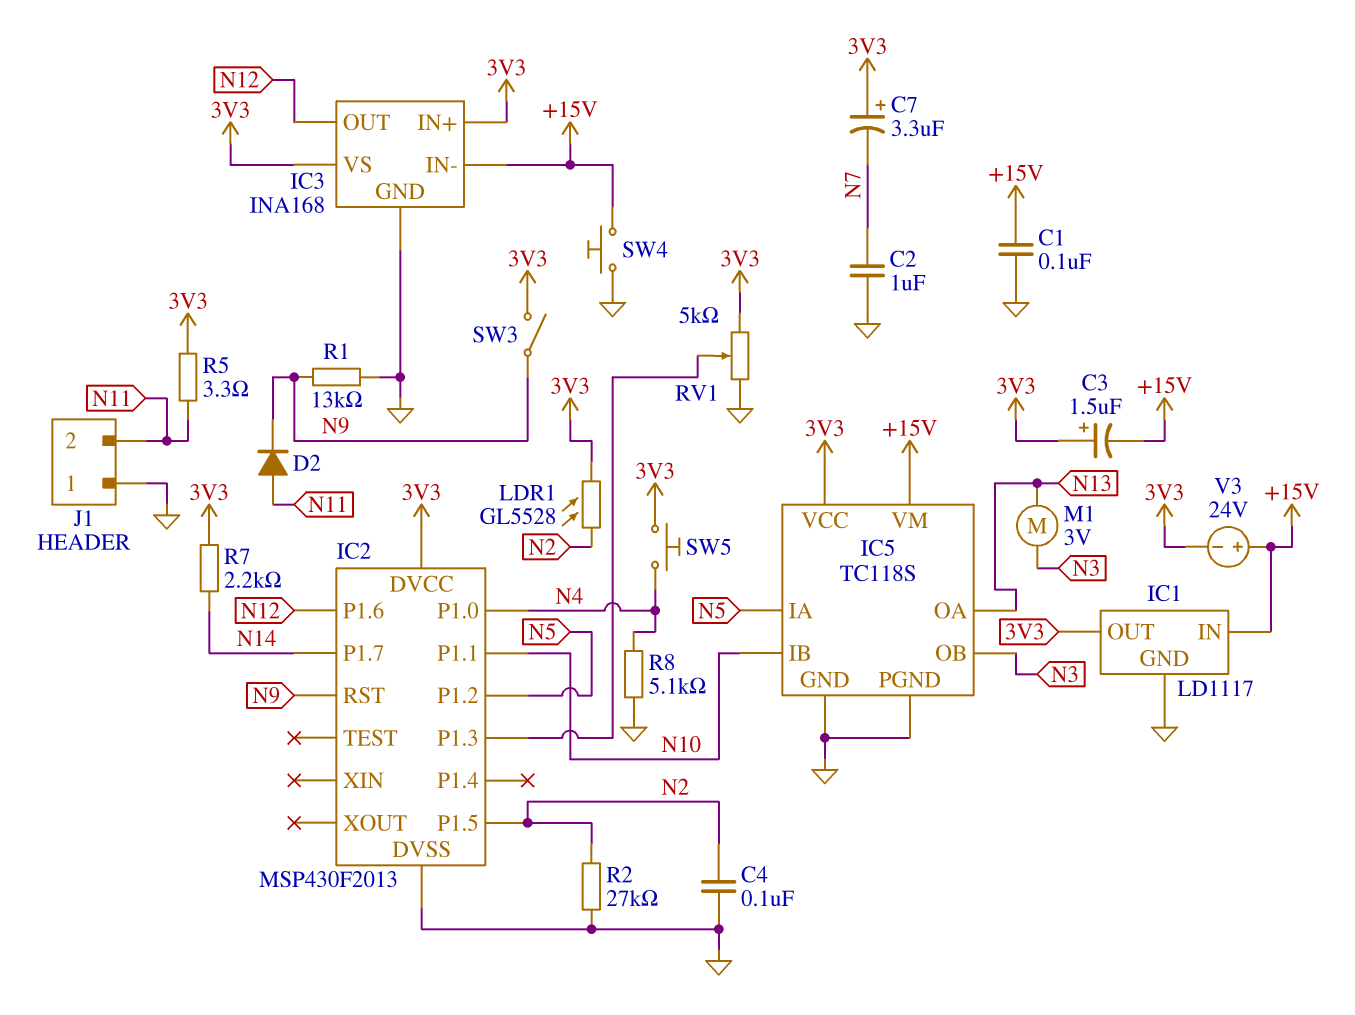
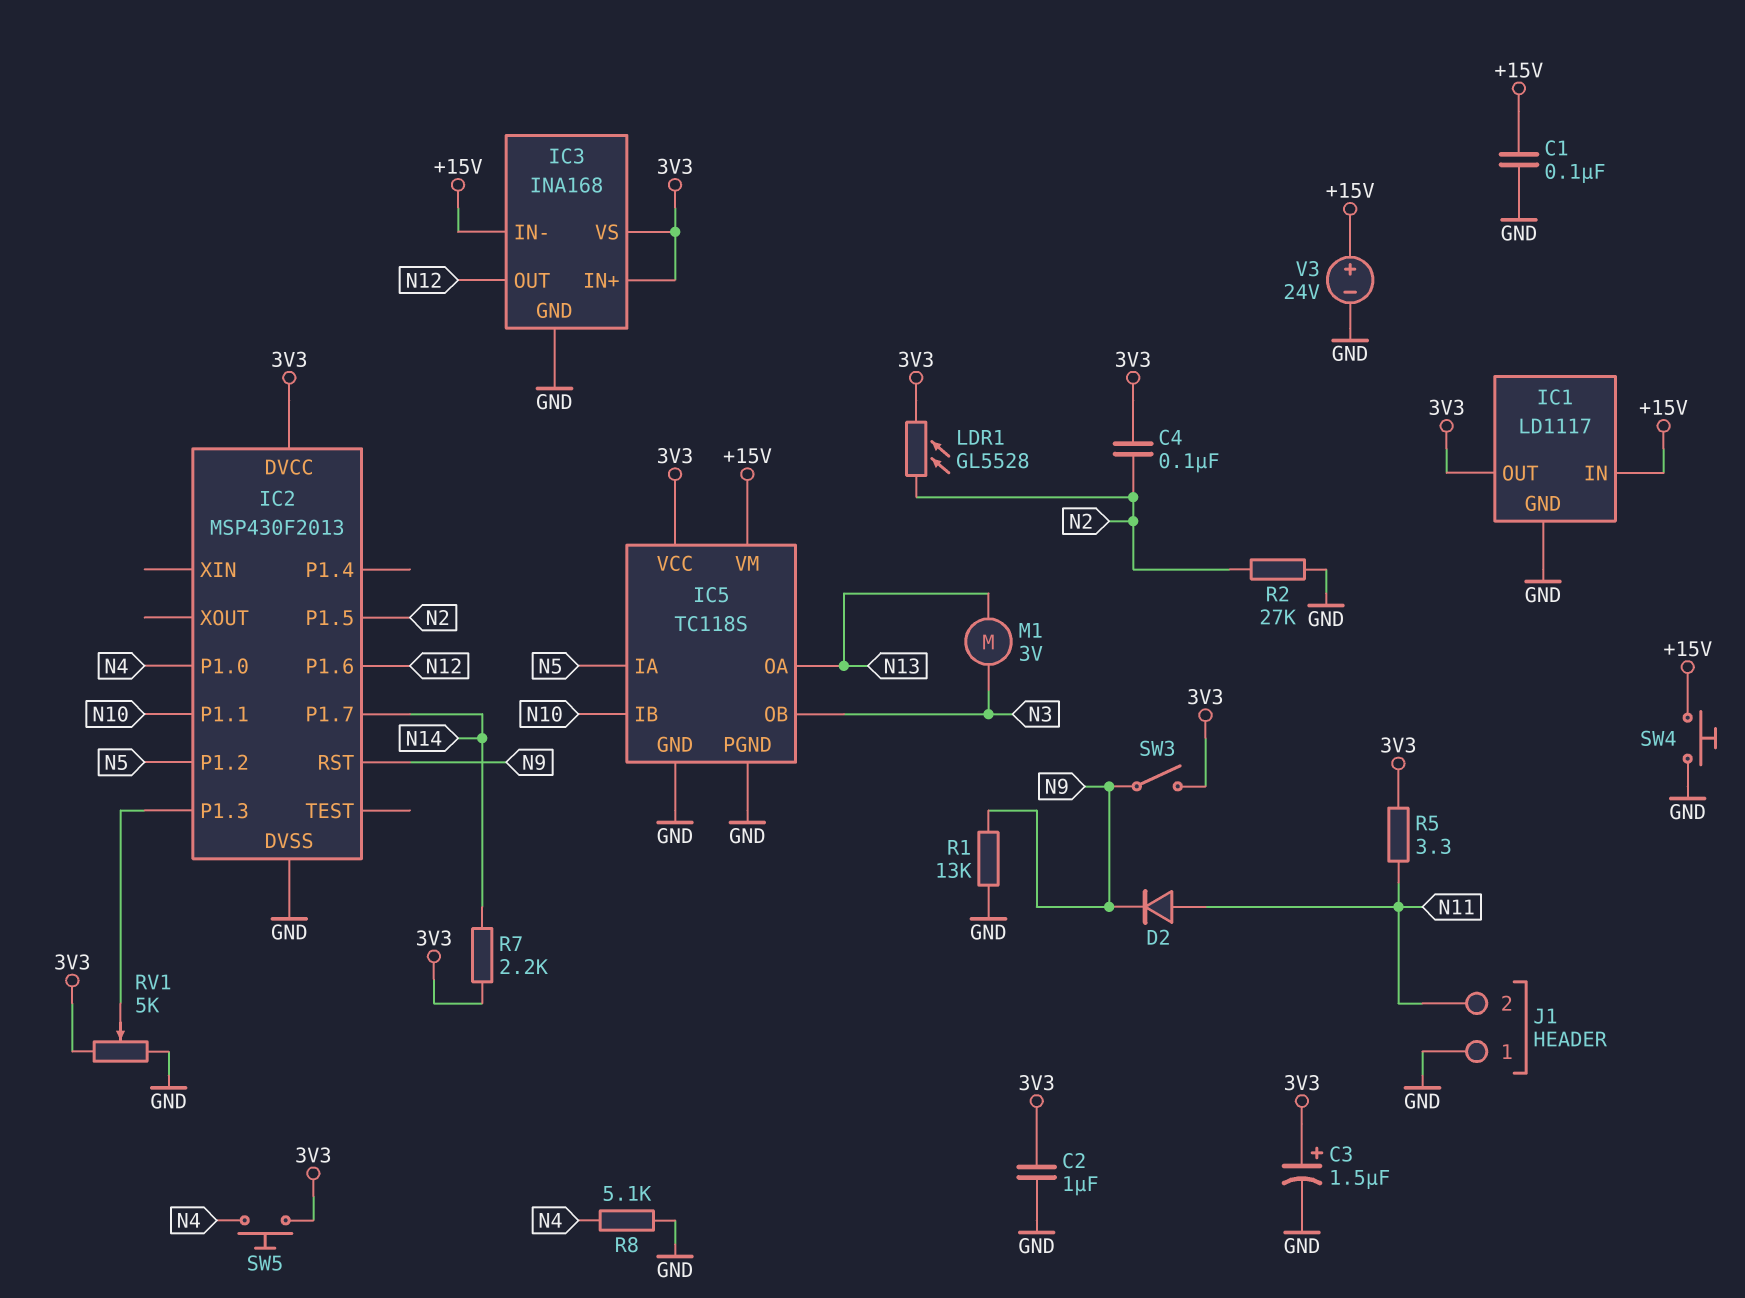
C2: 1uF (GND, N7) -> 1uF (3V3, GND)
C3: 1.5uF (plus 3V3, minus +15V) -> 1.5uF (plus 3V3, minus GND)
C4: 100nF (GND, N2) -> 100nF (3V3, N2)
C7: 3.3uF (plus 3V3, minus N7) -> none
V3: 24V (plus +15V, minus 3V3) -> 24V (plus +15V, minus GND)

